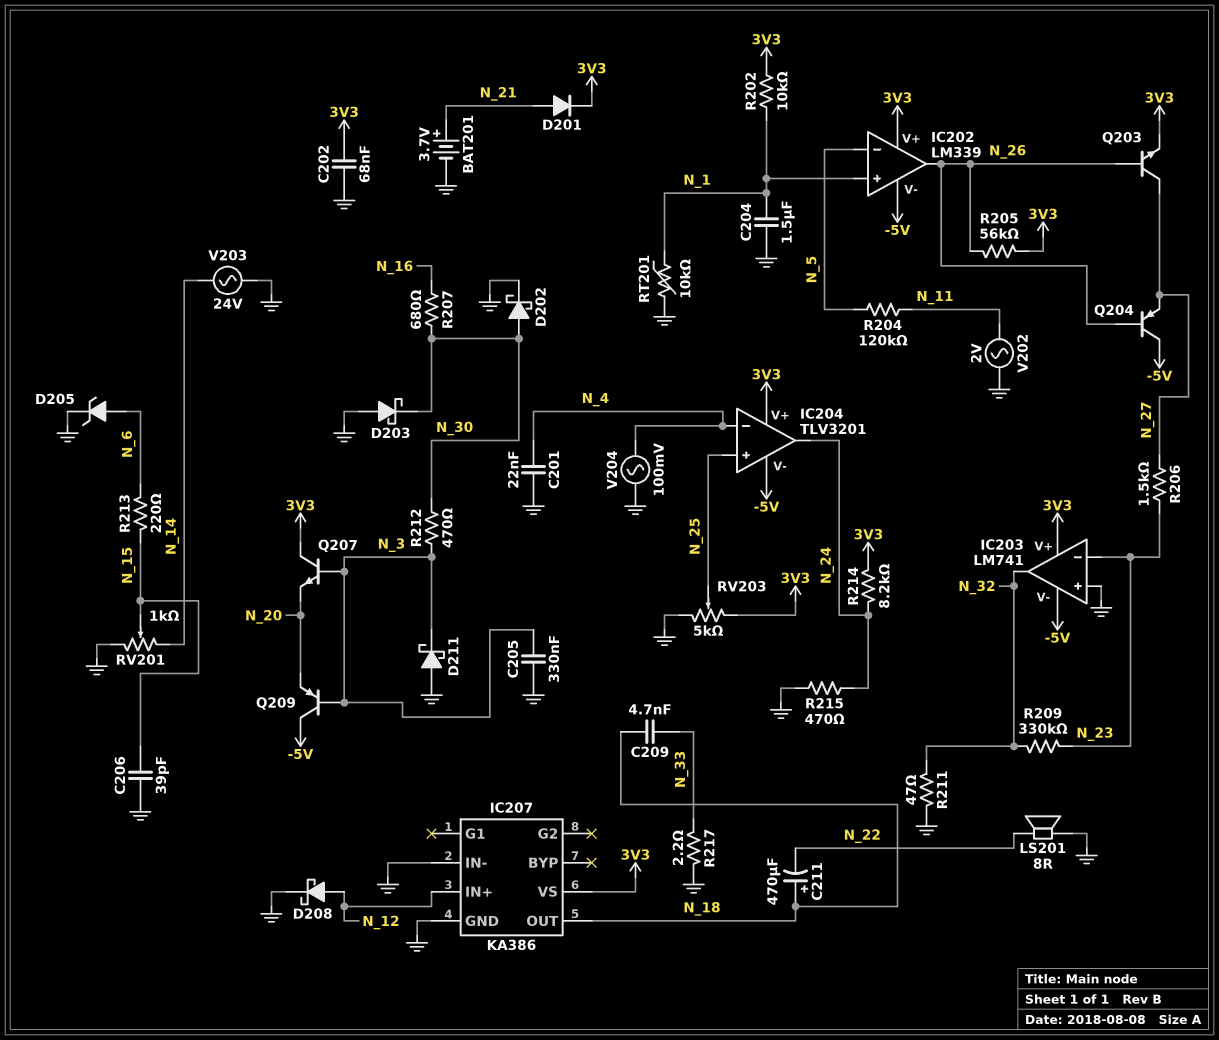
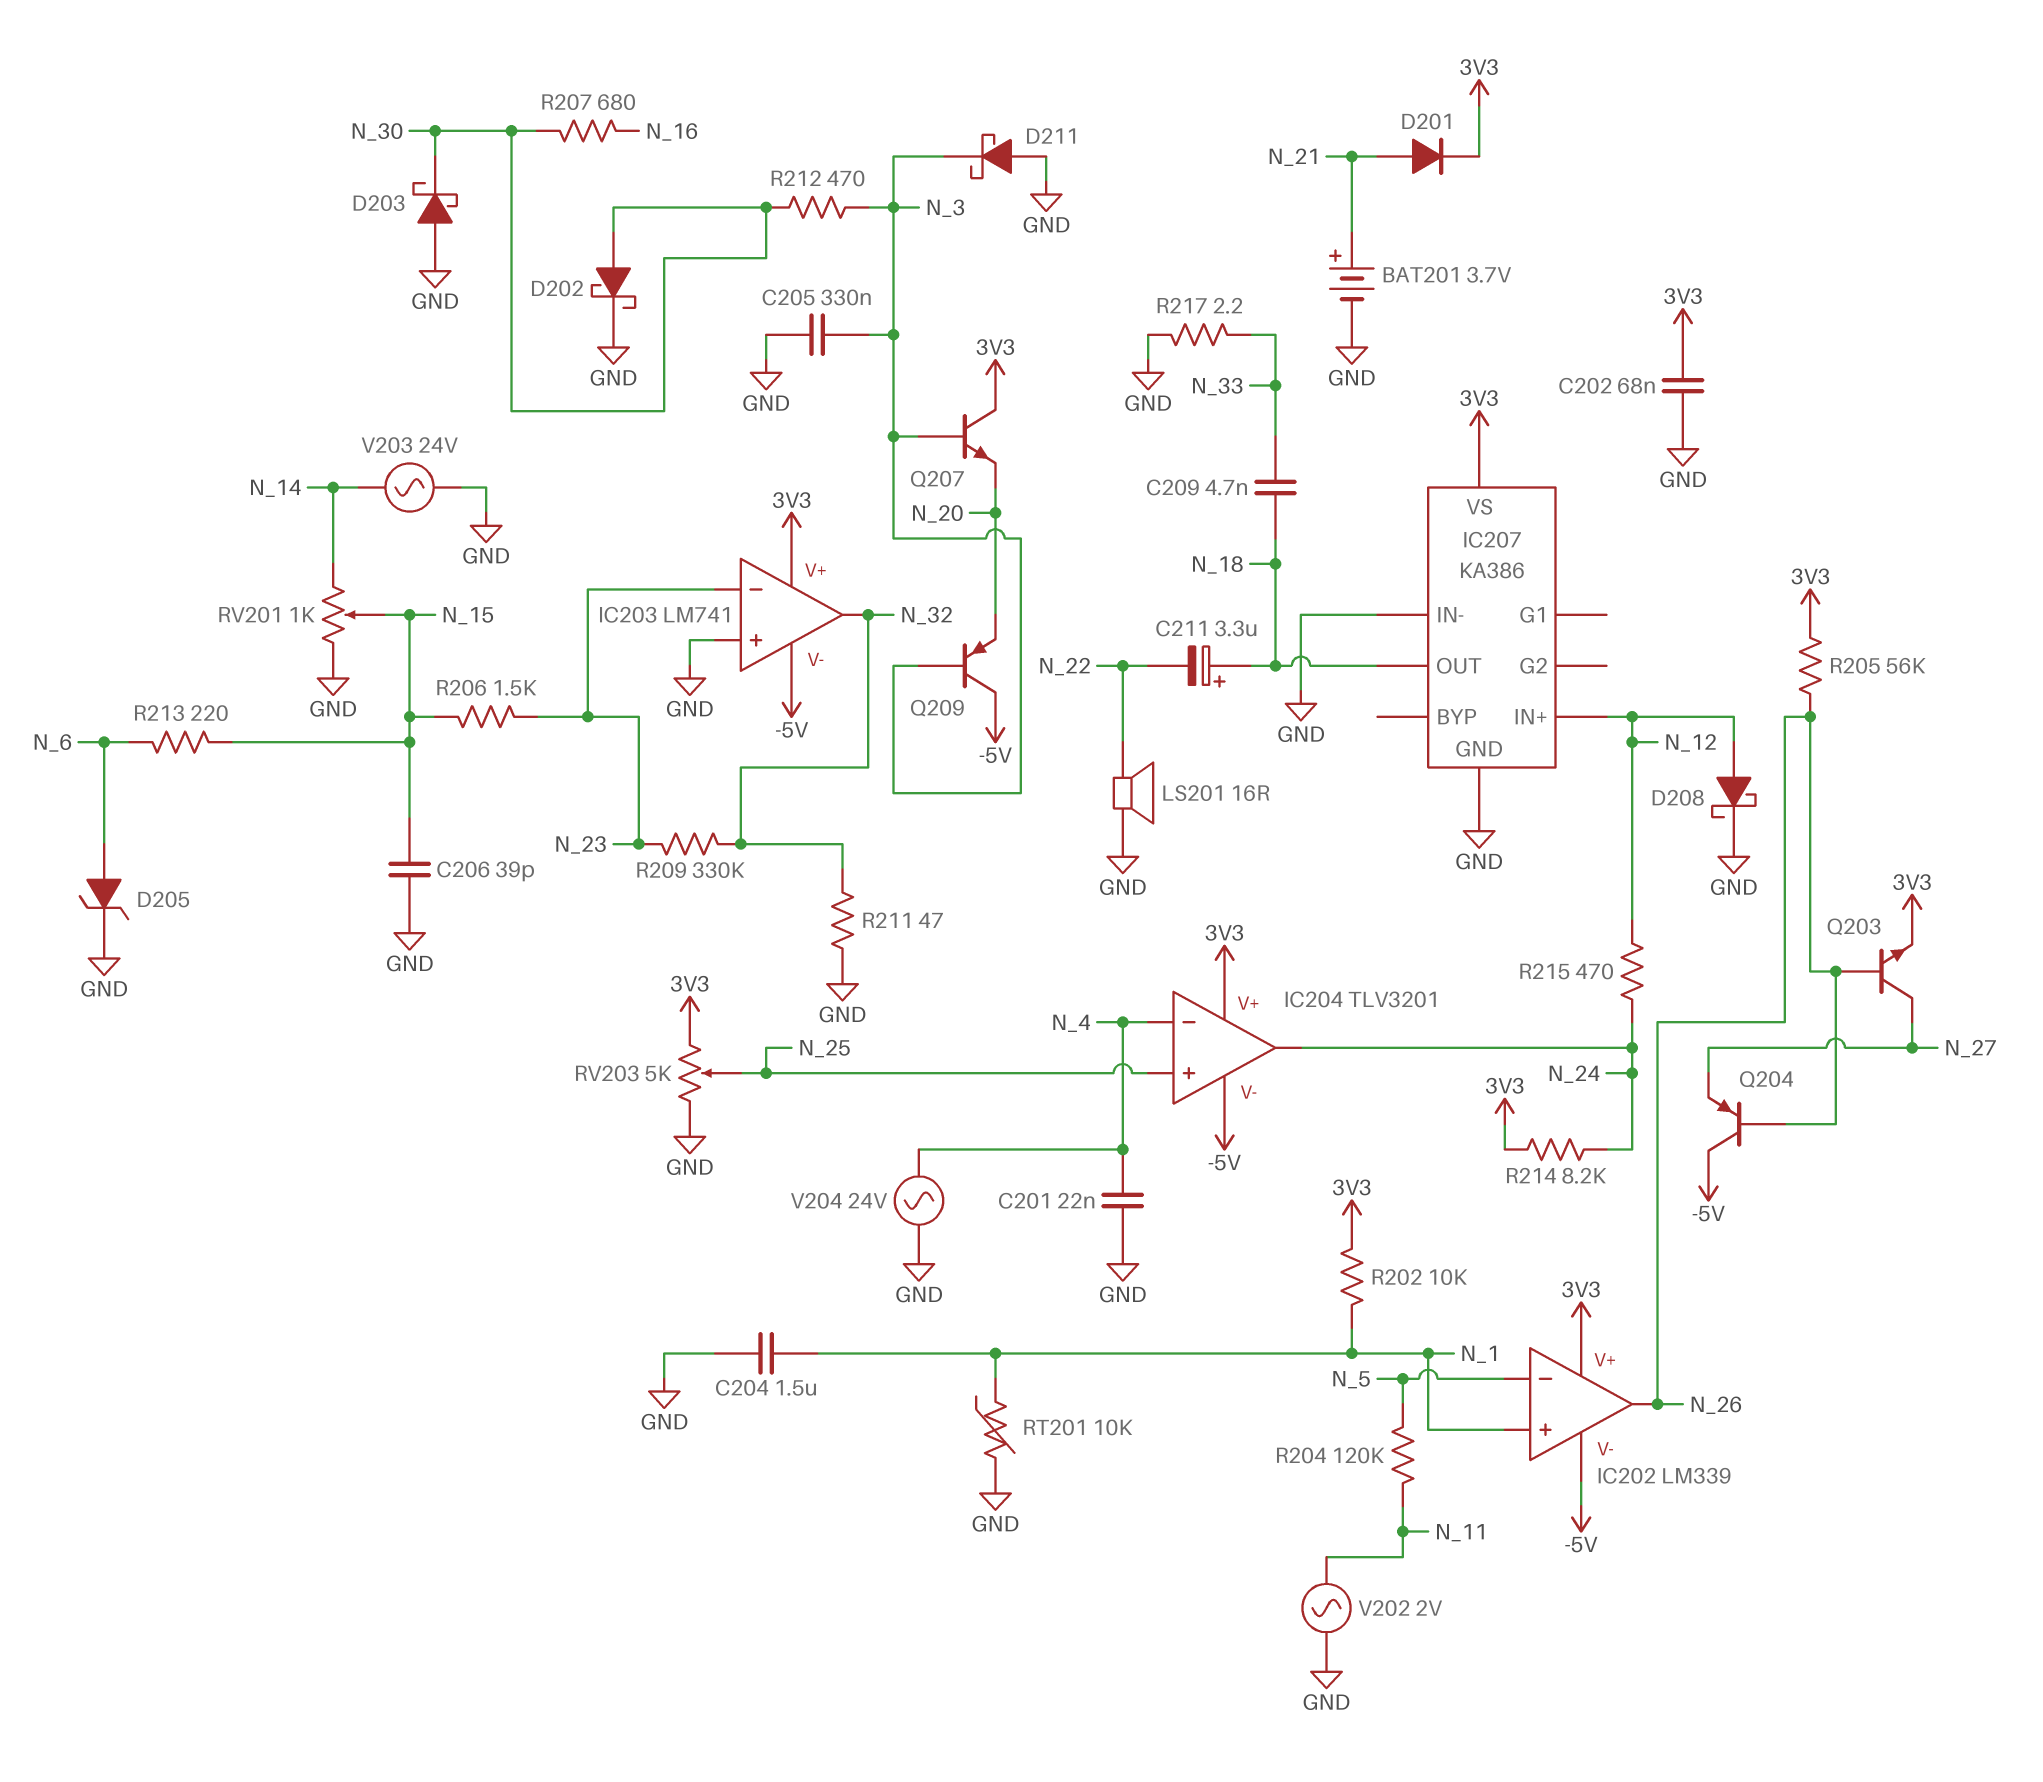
C211: 470uF (plus N_18, minus N_22) -> 3.3uF (plus N_18, minus N_22)
LS201: speaker 8R (GND, N_22) -> speaker 16R (GND, N_22)
R206: 1.5k (N_23, N_27) -> 1.5k (N_15, N_23)
R215: 470 (GND, N_24) -> 470 (N_12, N_24)
V204: AC 100mV (GND, N_4) -> AC 24V (GND, N_4)

